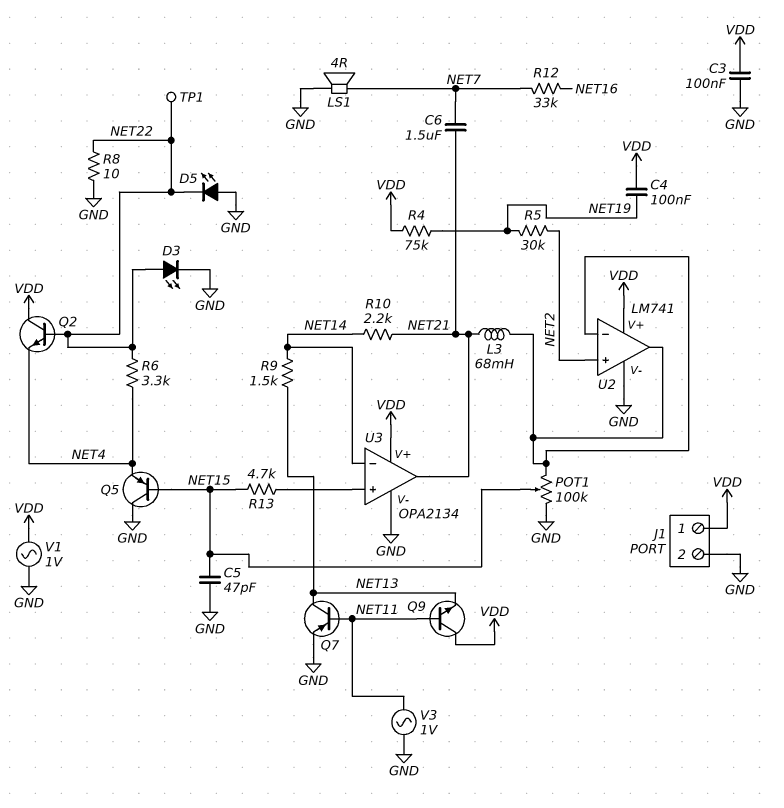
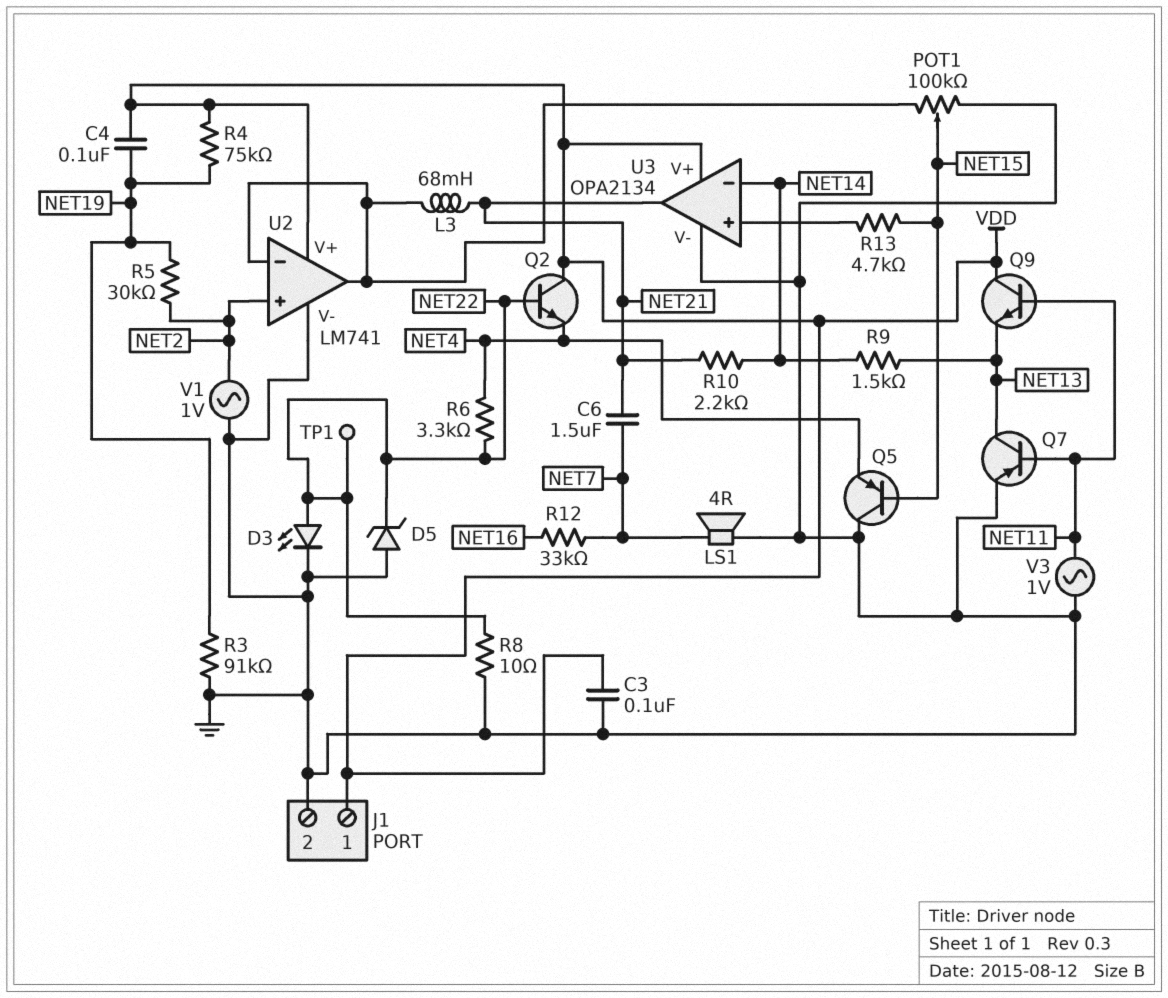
C5: 47pF (GND, NET15) -> none
D5: LED (A GND, K NET22) -> zener (A GND, K NET22)
R3: none -> 91k (GND, NET19)
V1: AC 1V (GND, VDD) -> AC 1V (GND, NET2)

